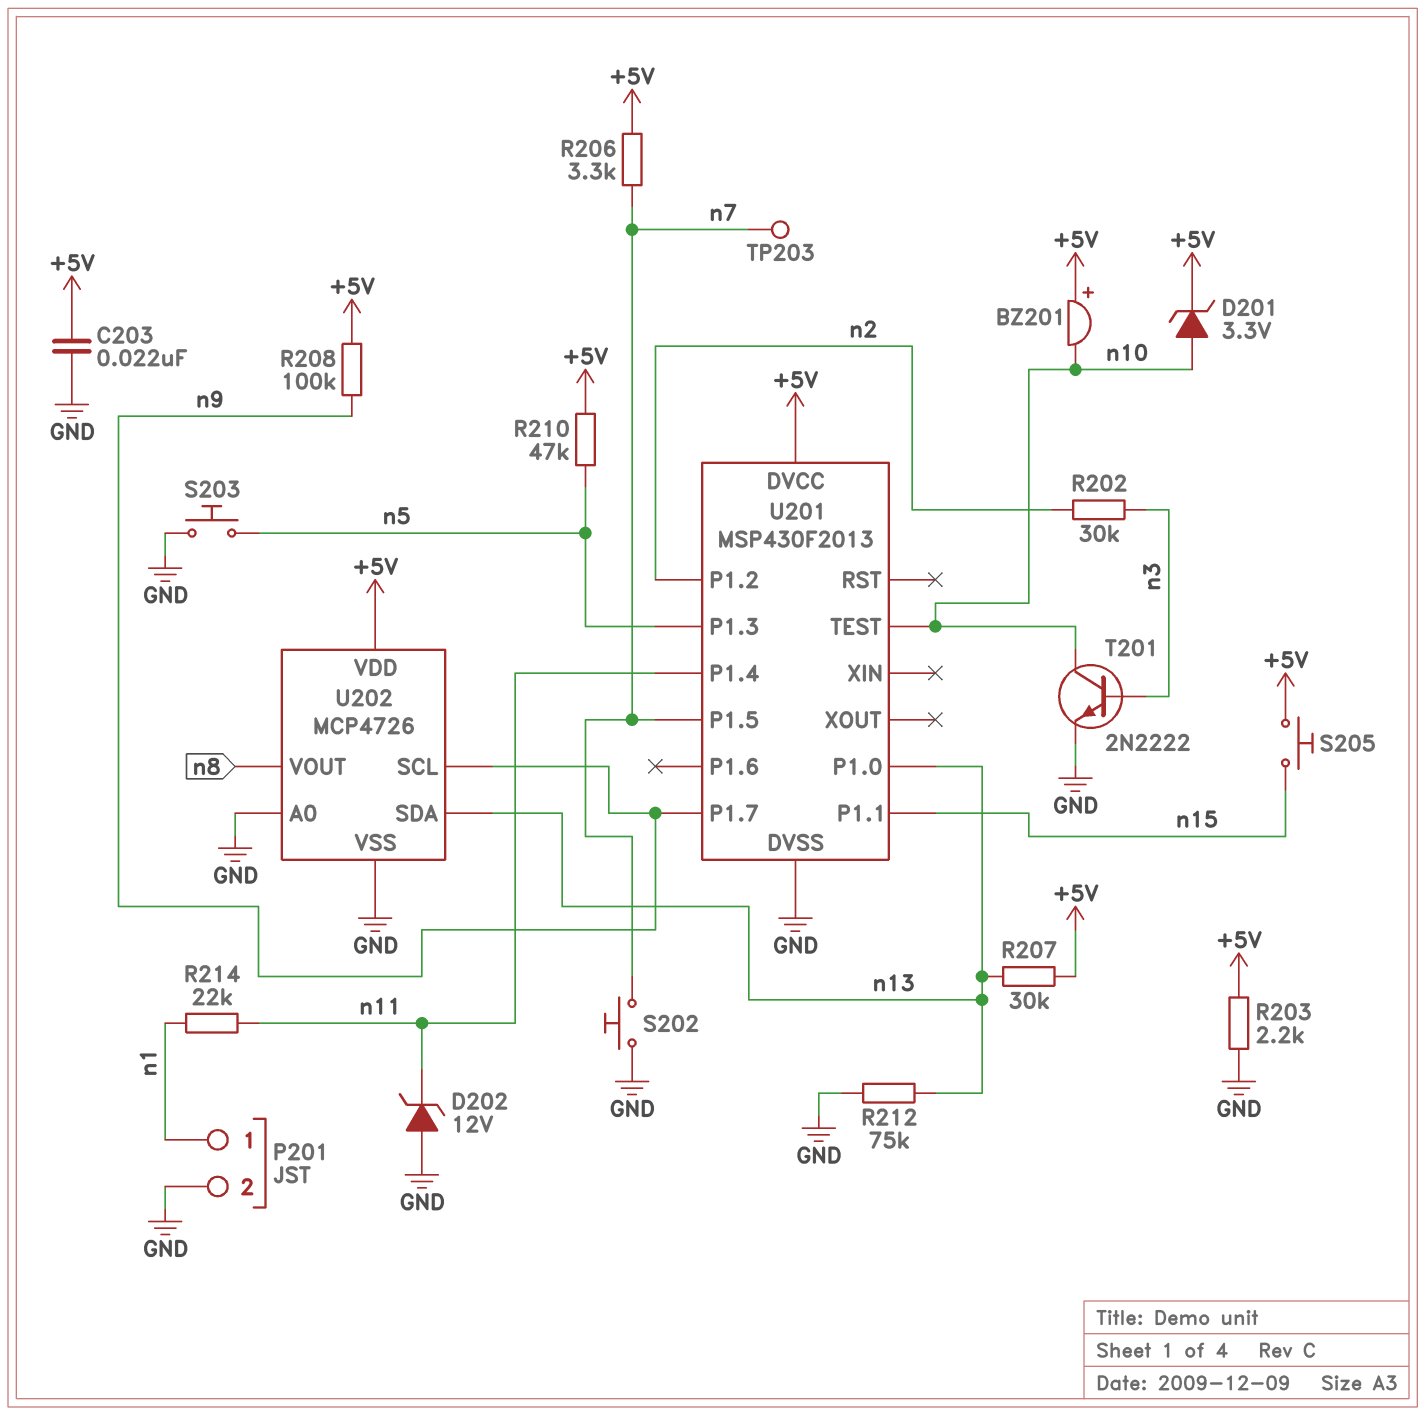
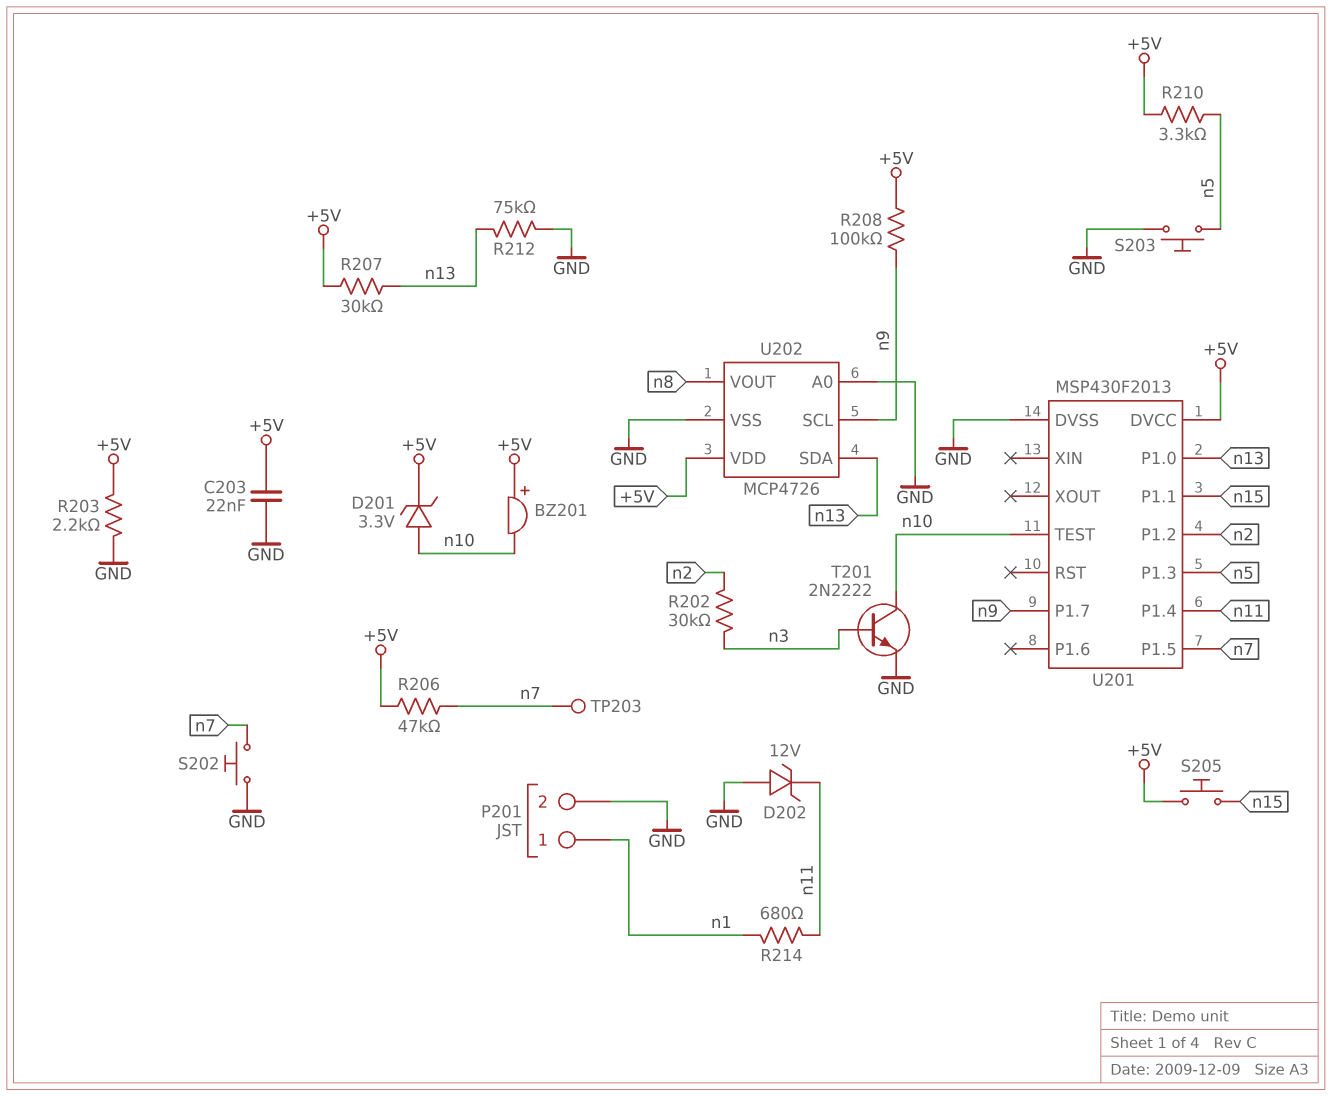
R206: 3.3k (+5V, n7) -> 47k (+5V, n7)
R210: 47k (+5V, n5) -> 3.3k (+5V, n5)
R214: 22k (n1, n11) -> 680 (n1, n11)

